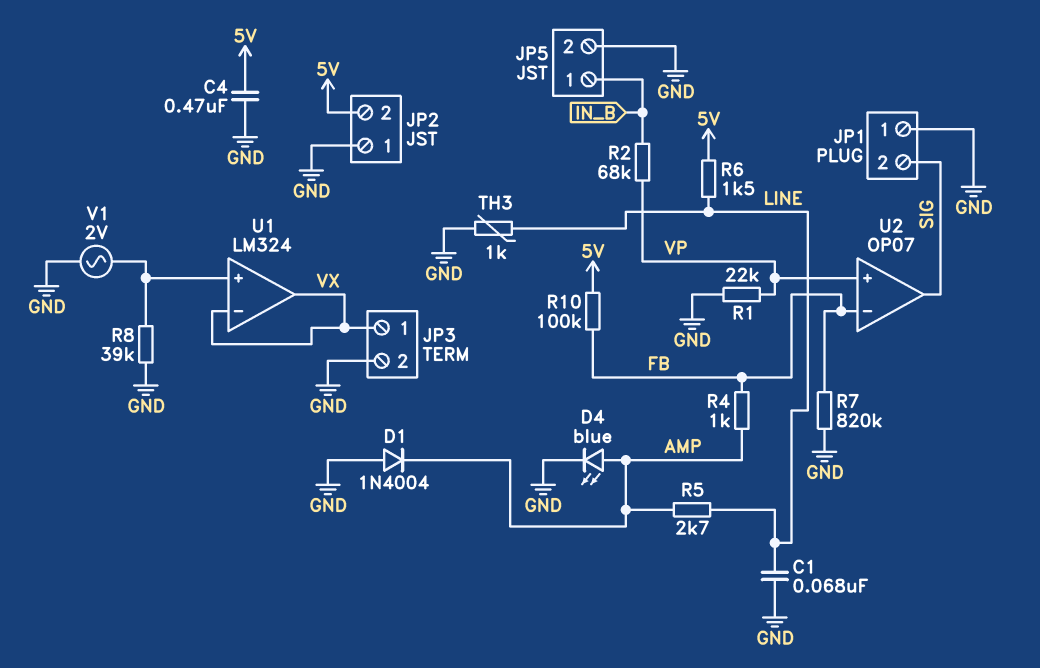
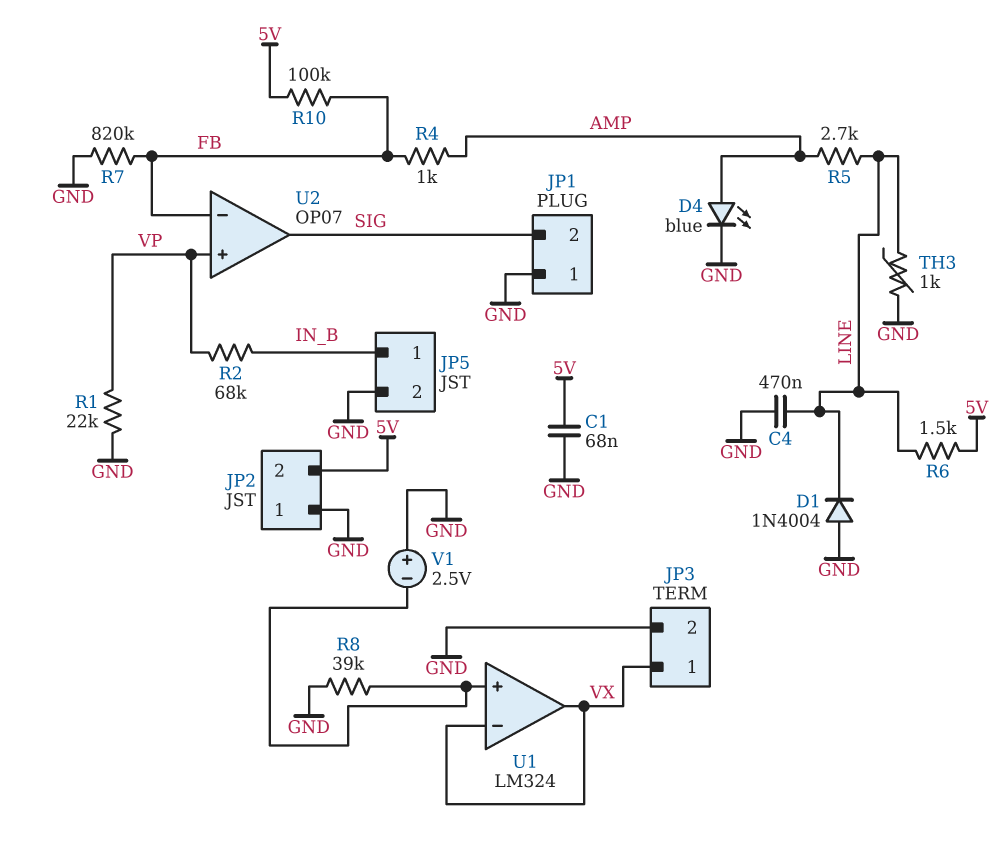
C1: 68nF (GND, LINE) -> 68nF (5V, GND)
C4: 470nF (5V, GND) -> 470nF (GND, LINE)
D1: diode 1N4004 (A GND, K AMP) -> diode 1N4004 (A GND, K LINE)
V1: AC 2V (GND, U1/in+) -> 2.5V (plus GND, minus U1/in+)

